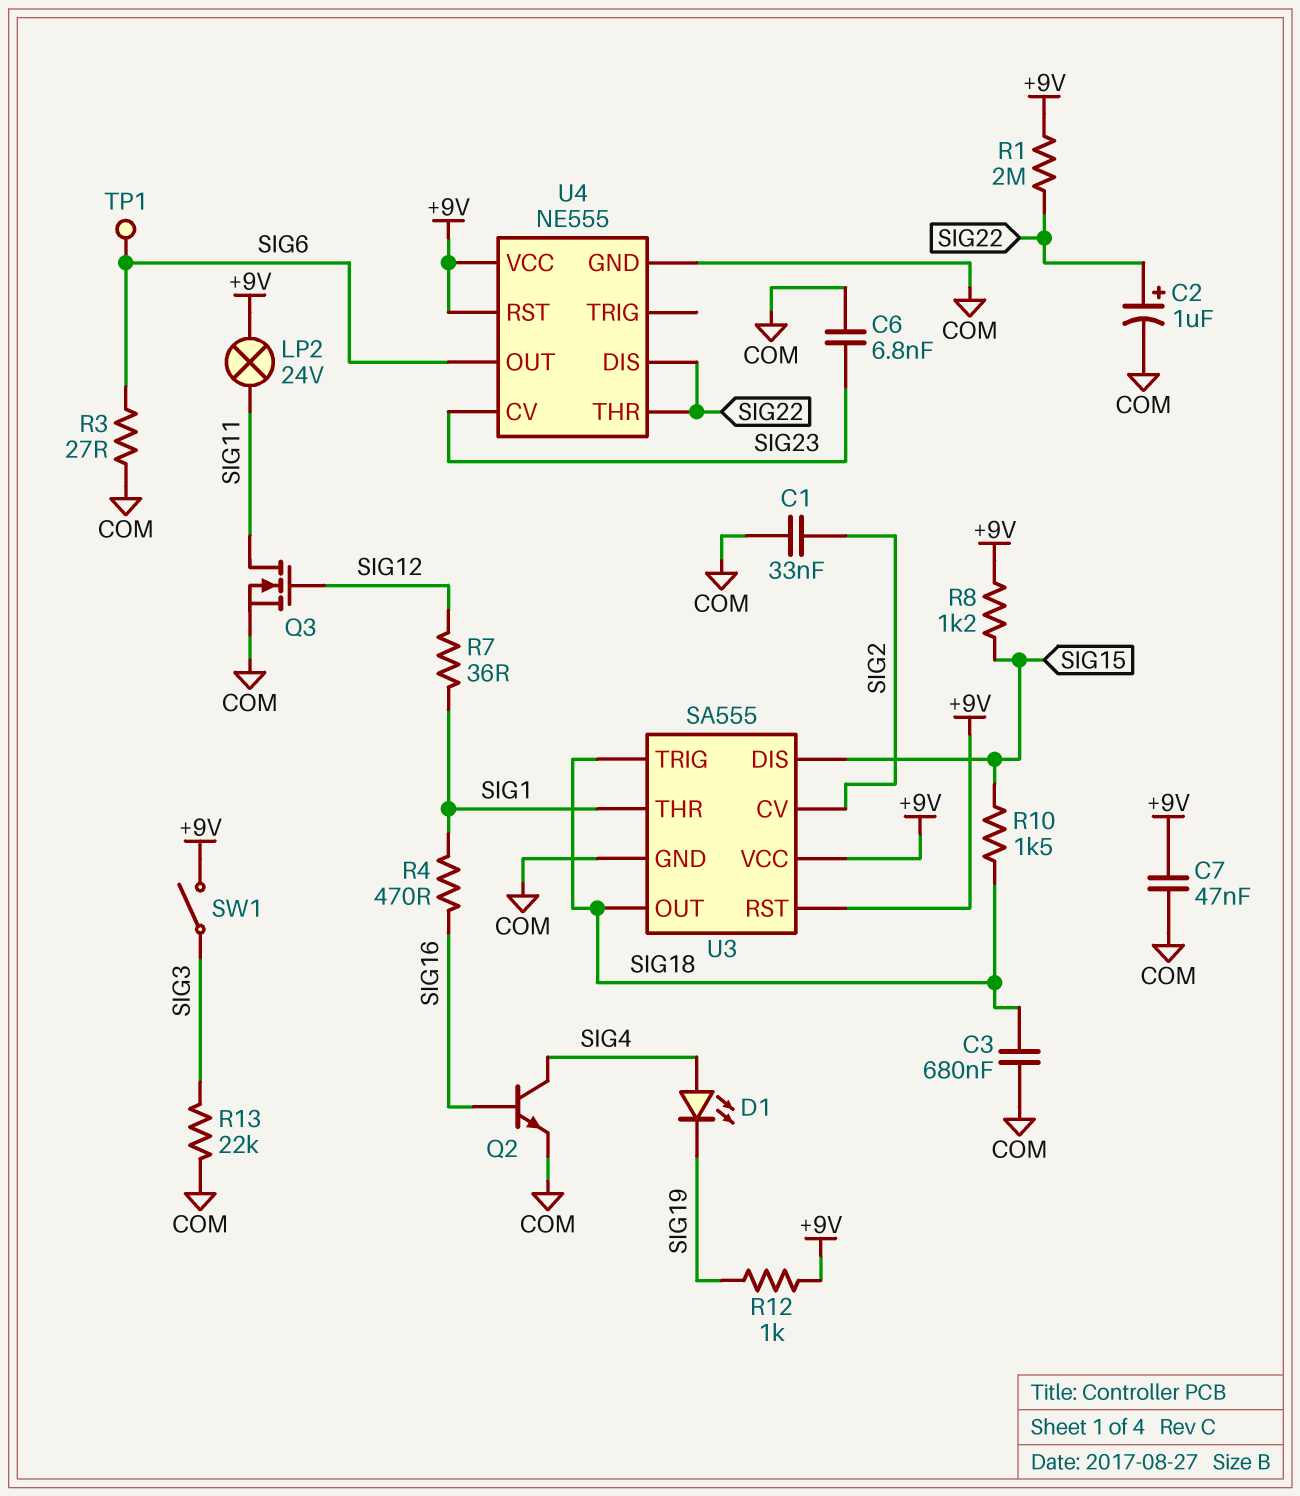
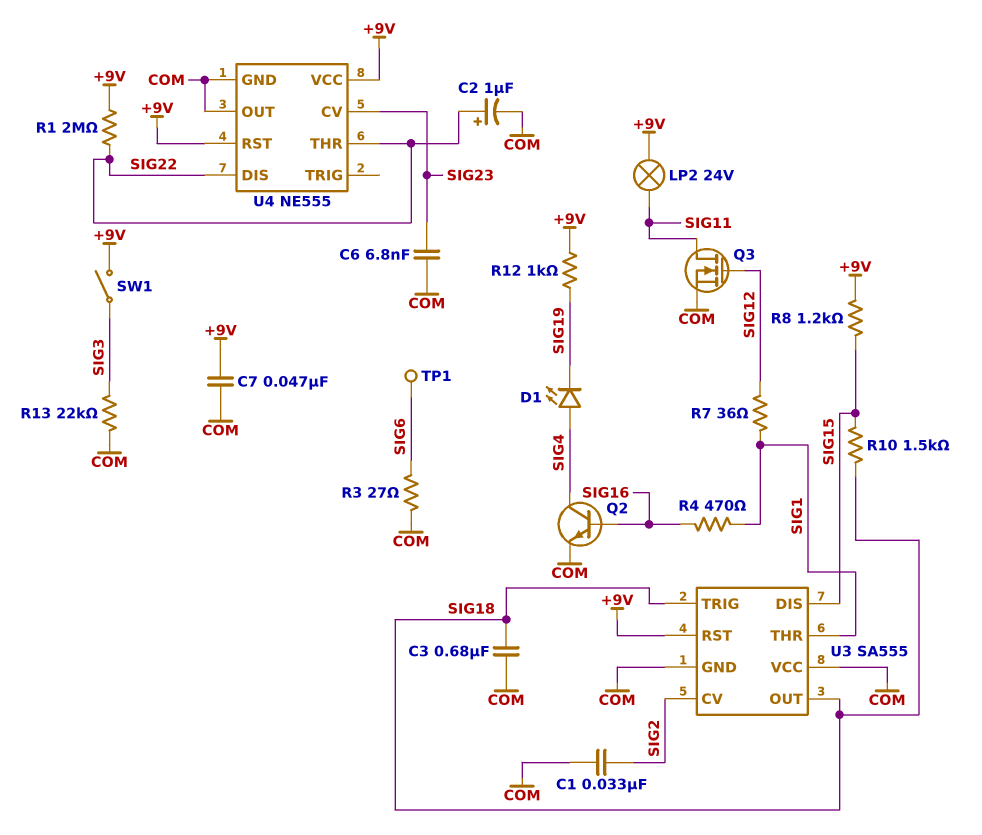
U3 pin VCC: +9V -> COM
U4 pin OUT: SIG6 -> COM

